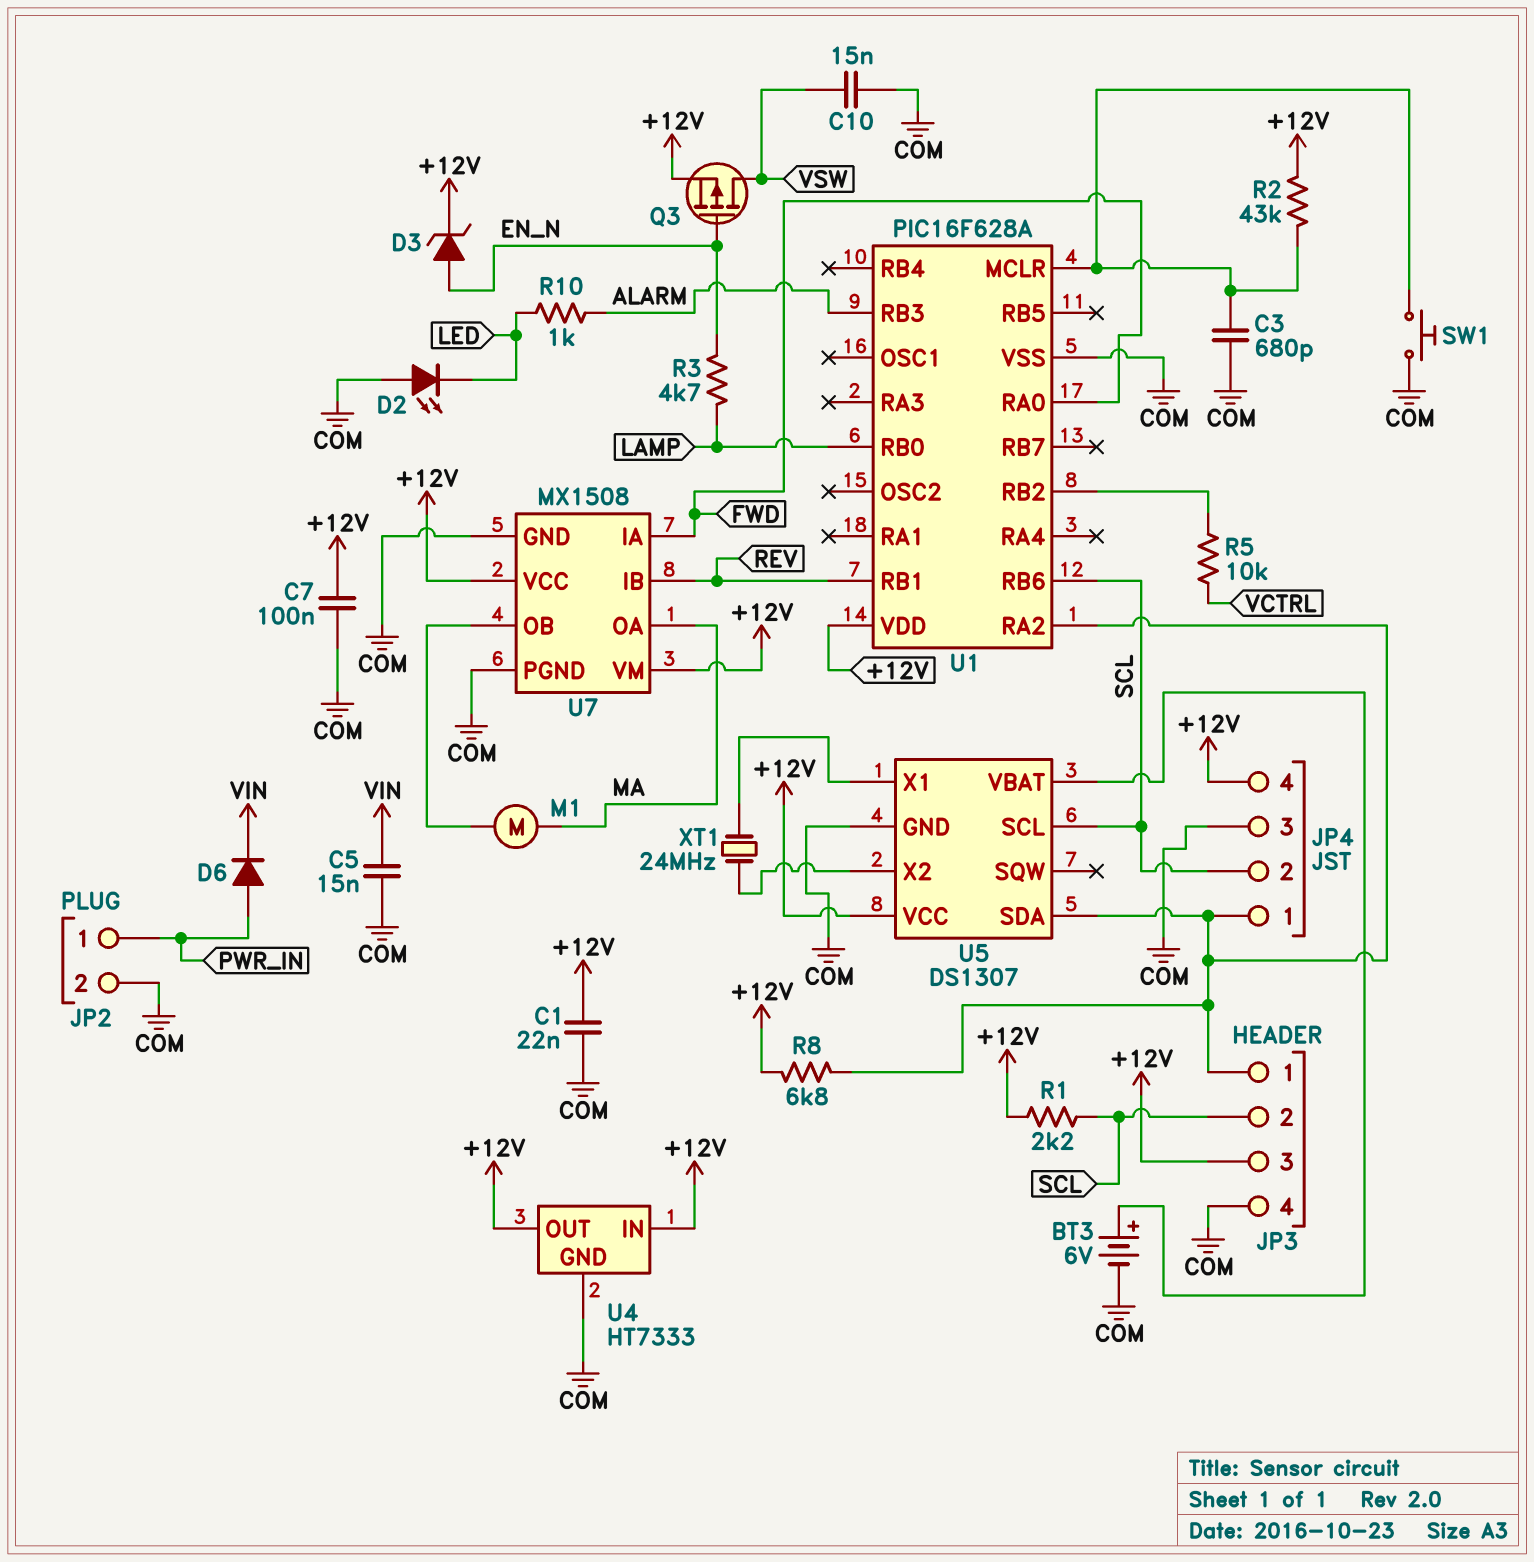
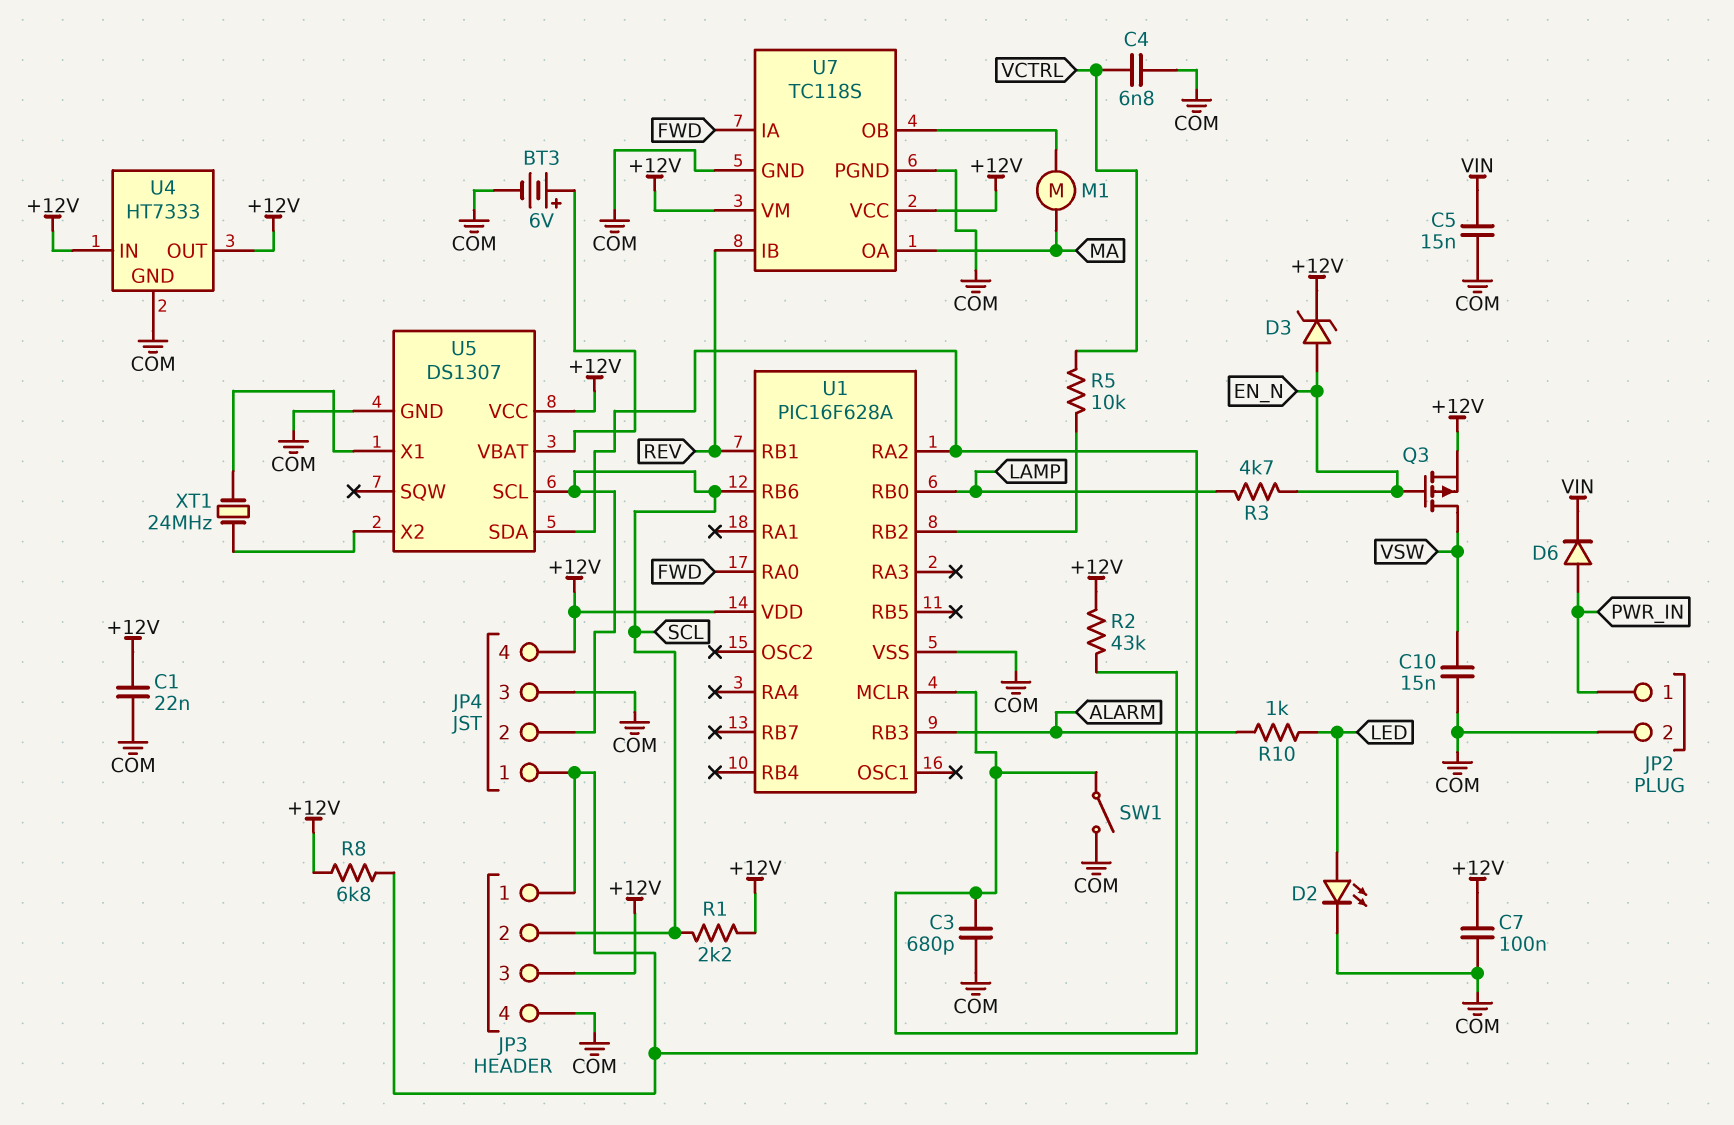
C4: none -> 6.8nF (COM, VCTRL)
D2: LED (A COM, K LED) -> LED (A LED, K COM)
SW1: button (COM, U1/MCLR) -> switch (COM, U1/MCLR)
U7: MX1508 -> TC118S

